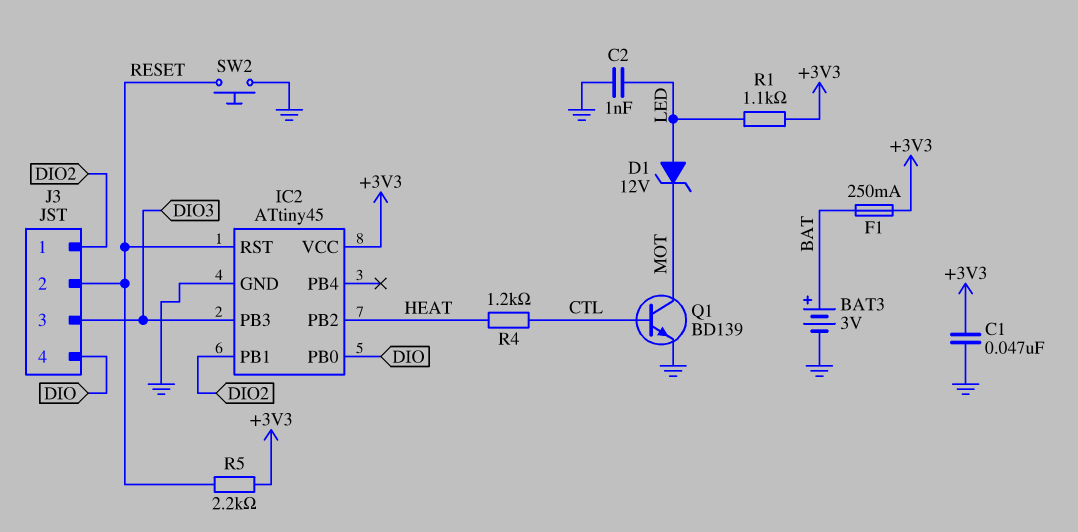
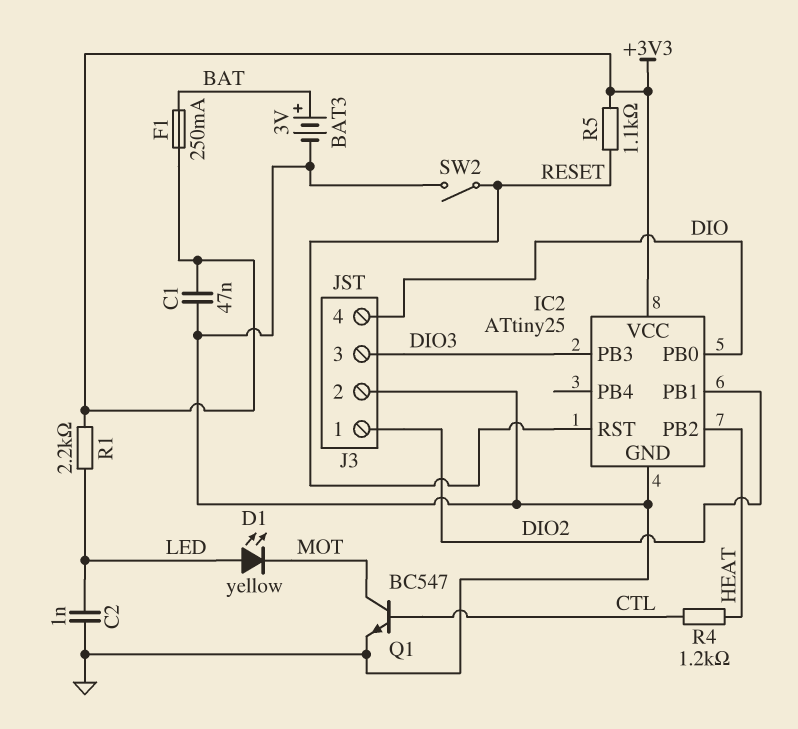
D1: zener 12V (A LED, K MOT) -> LED yellow (A LED, K MOT)
IC2: ATtiny45 -> ATtiny25
J3 pin 2: RESET -> GND
Q1: NPN BD139 (B CTL, C MOT, E GND) -> NPN BC547 (B CTL, C MOT, E GND)
R1: 1.1k (+3V3, LED) -> 2.2k (+3V3, LED)
R5: 2.2k (+3V3, RESET) -> 1.1k (+3V3, RESET)
SW2: button (GND, RESET) -> switch (GND, RESET)

